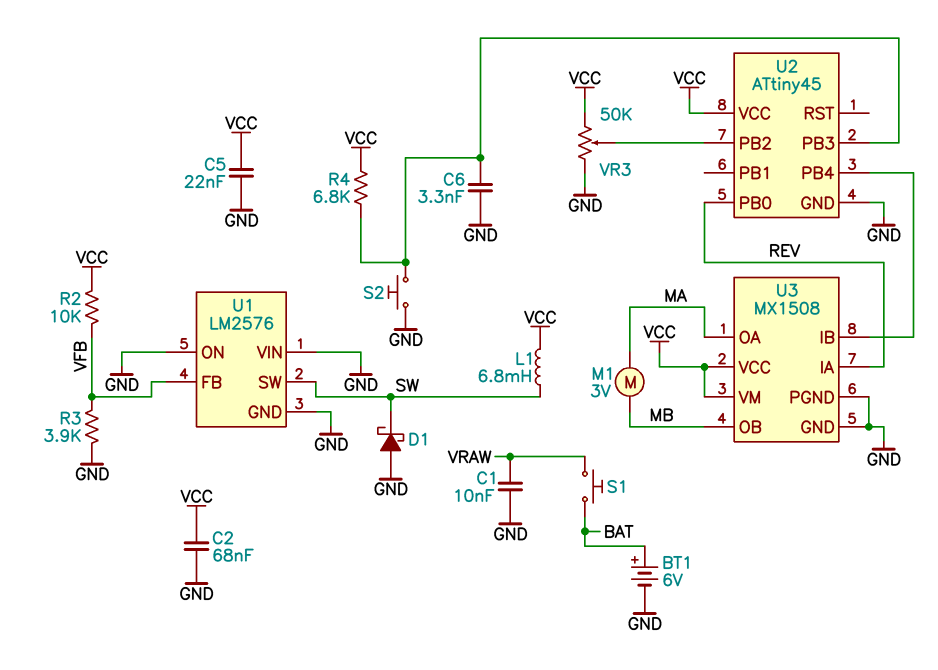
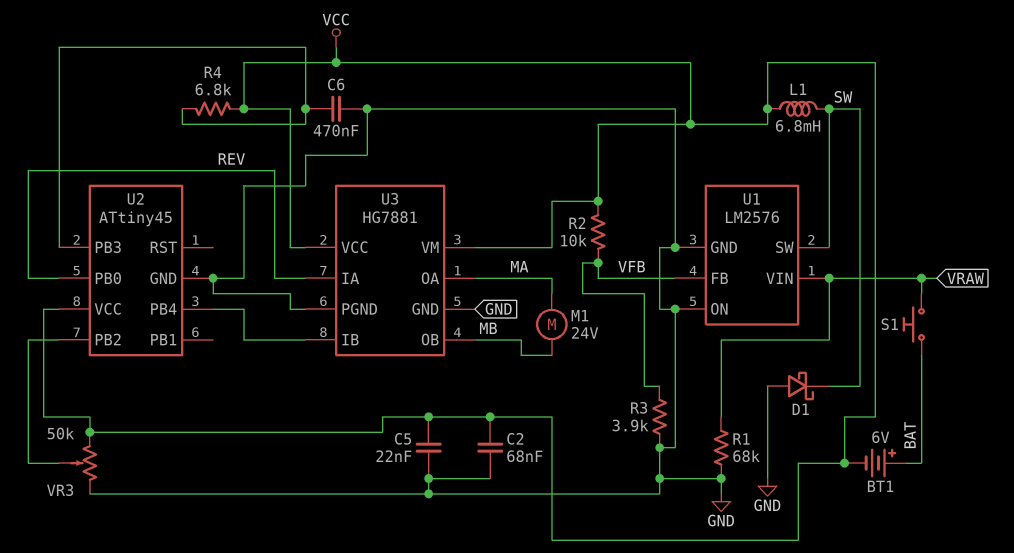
BT1: 6V (plus BAT, minus GND) -> 6V (plus BAT, minus VCC)
C1: 10nF (GND, VRAW) -> none
C6: 3.3nF (GND, U2/PB3) -> 470nF (GND, U2/PB3)
M1: motor 3V (MA, MB) -> motor 24V (MA, MB)
R1: none -> 68k (GND, VRAW)
S2: button (GND, U2/PB3) -> none
U1 pin VIN: GND -> VRAW
U3: MX1508 -> HG7881

